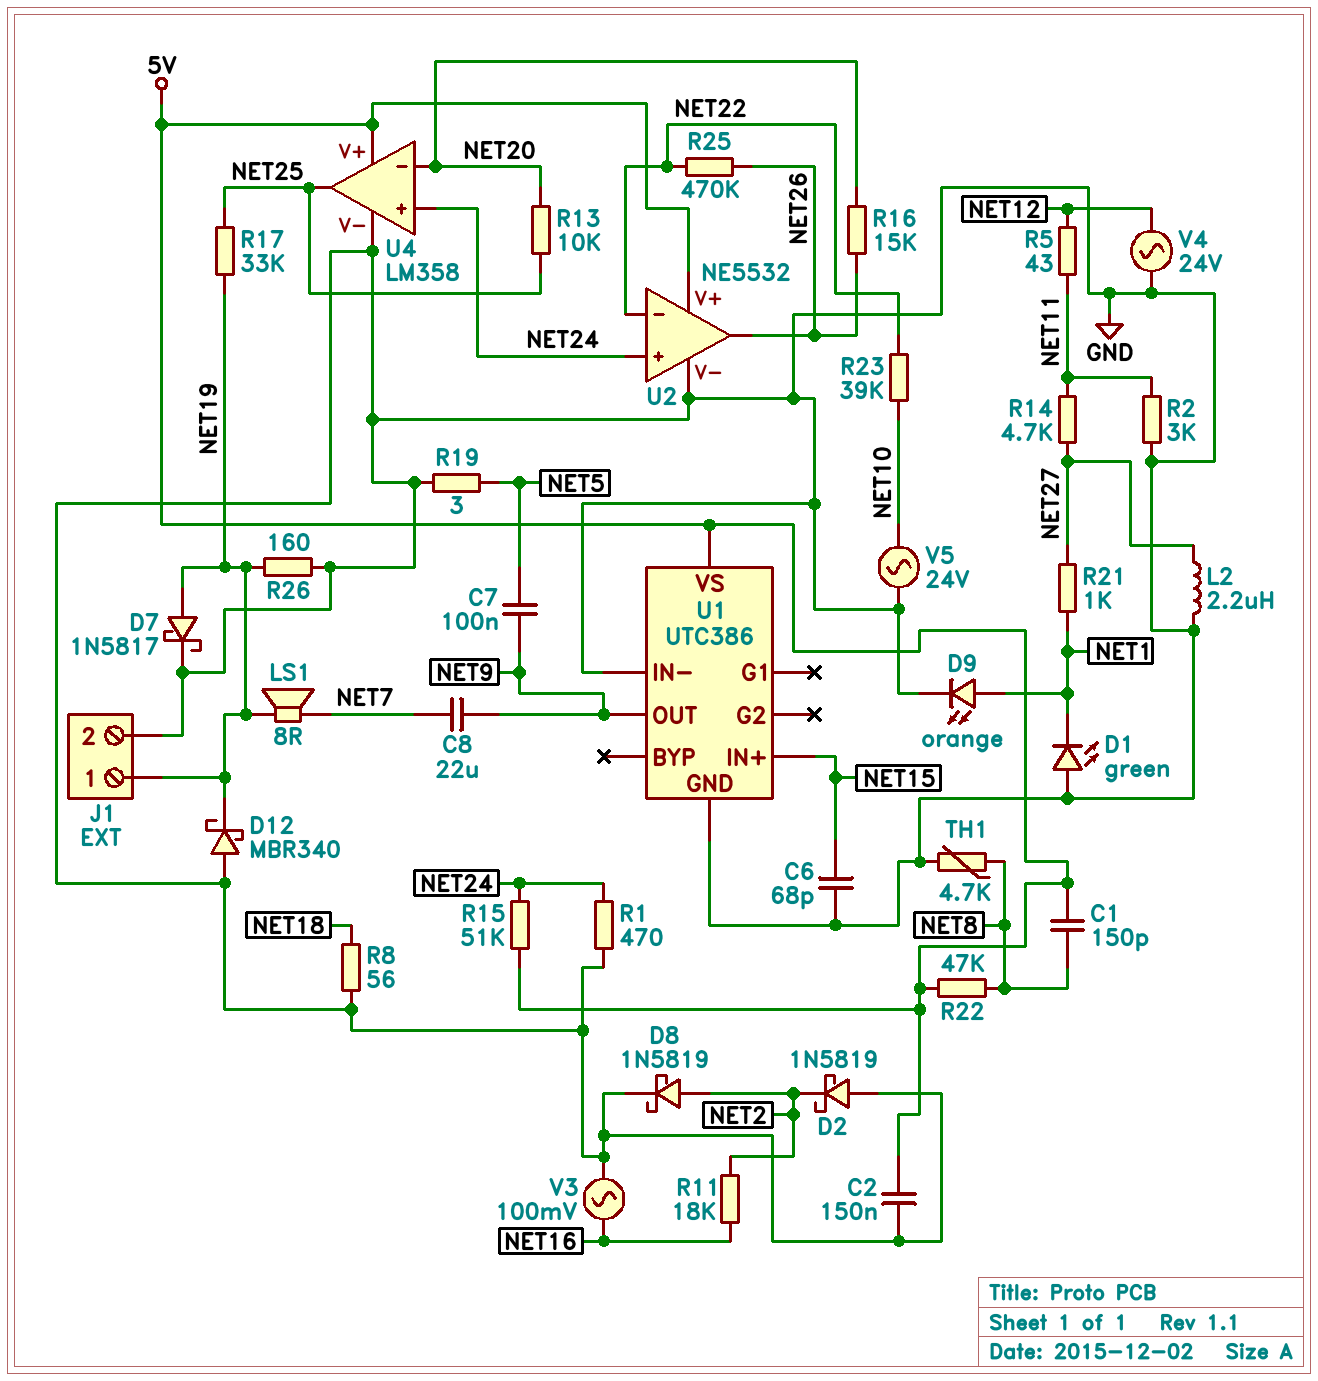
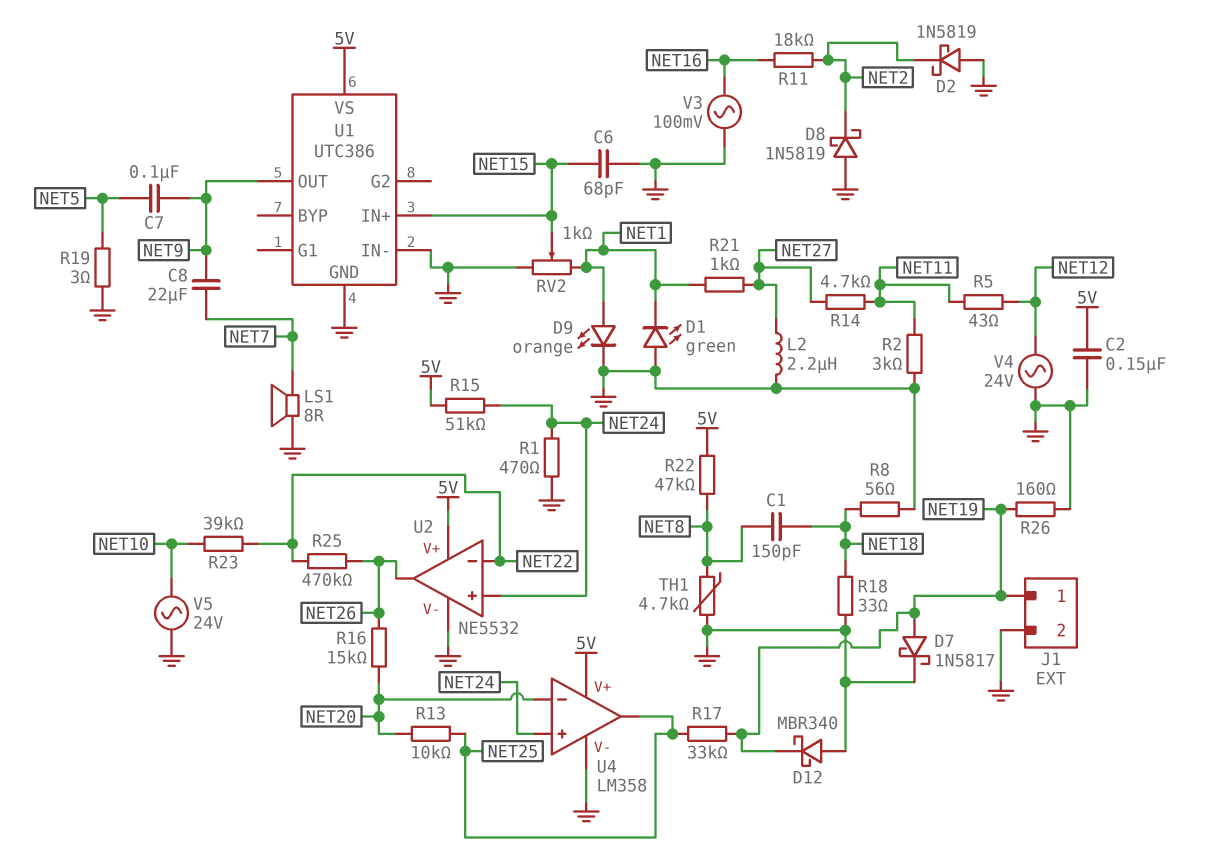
C1: 150pF (5V, NET8) -> 150pF (NET8, NET18)
D8: schottky 1N5819 (A NET2, K GND) -> schottky 1N5819 (A GND, K NET2)
LS1: speaker 8R (NET7, NET19) -> speaker 8R (GND, NET7)
R18: none -> 33 (GND, NET18)
RV2: none -> 1k (GND, NET1, wiper NET15)

